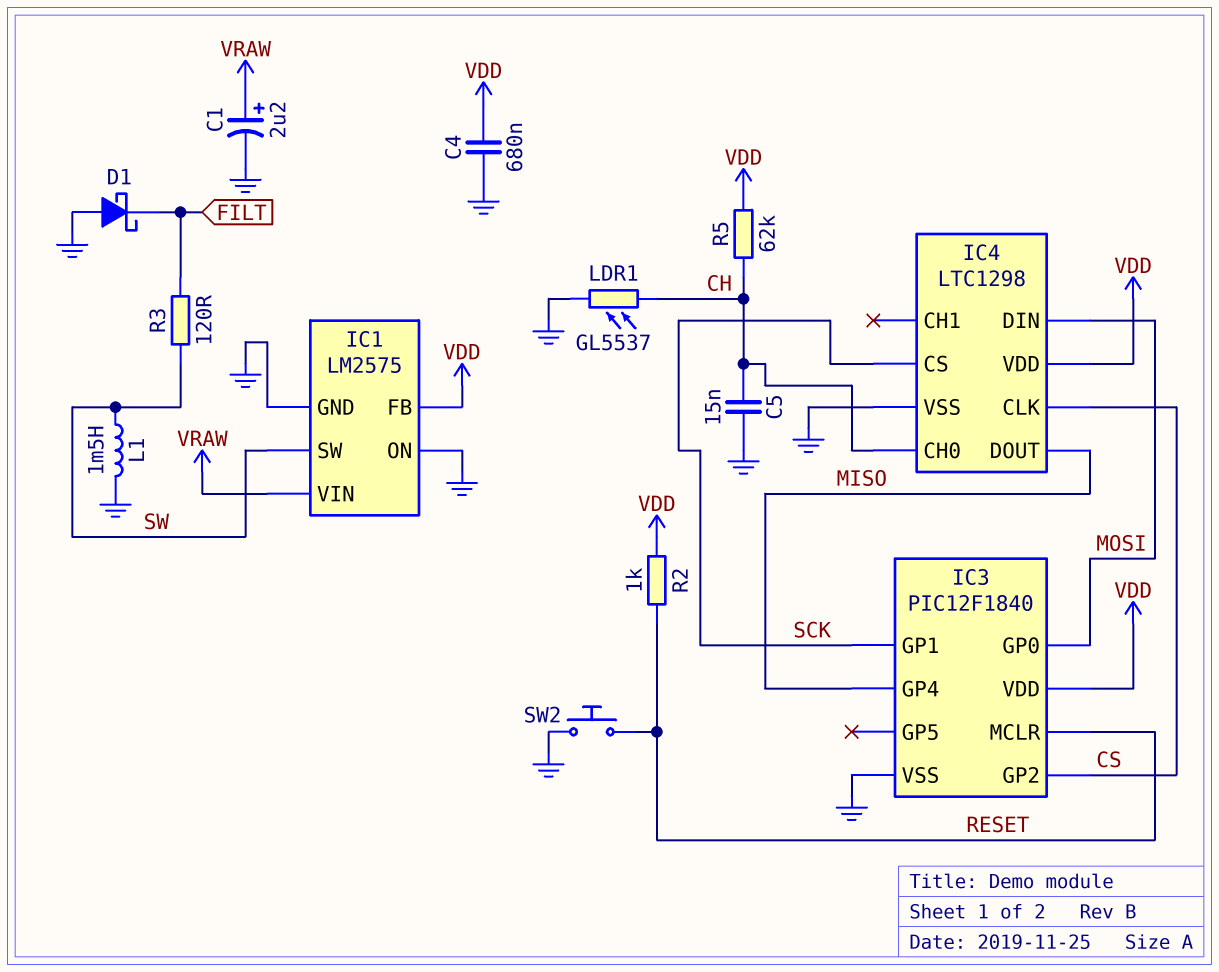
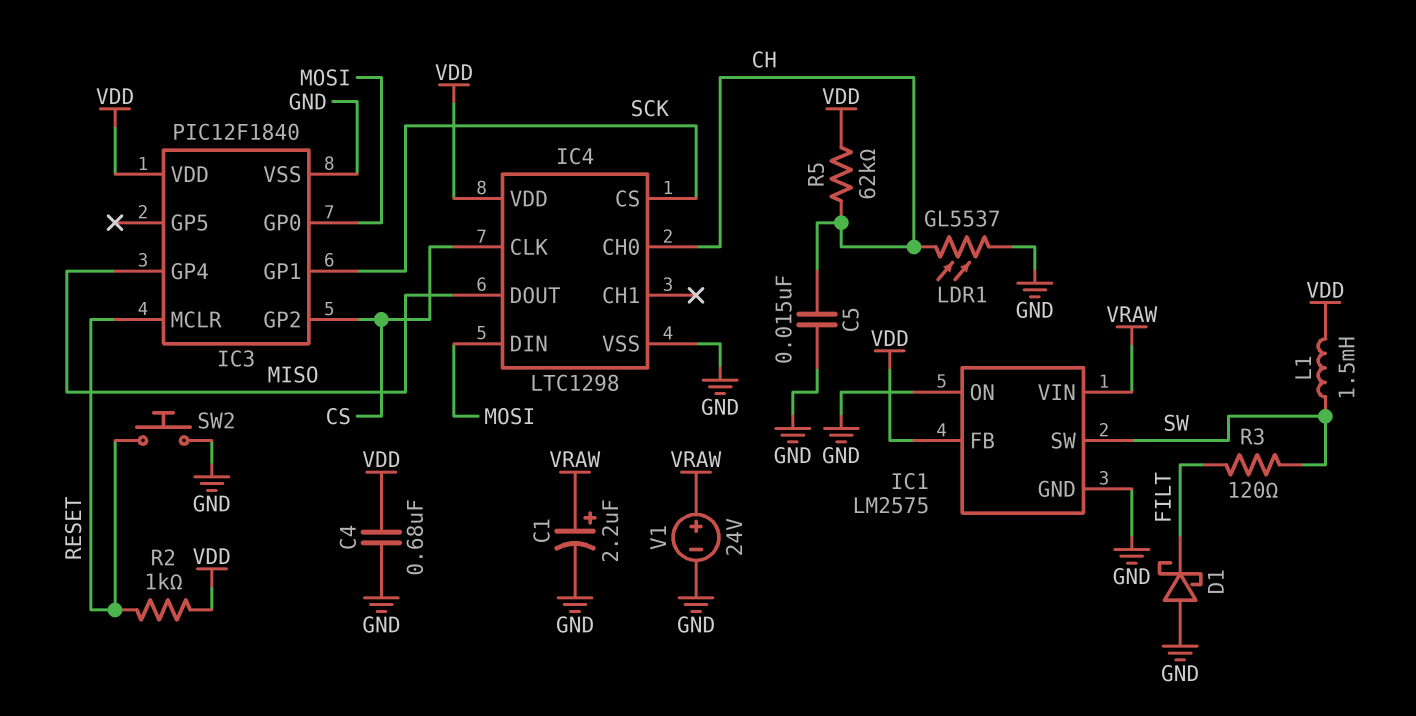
L1: 1.5mH (GND, SW) -> 1.5mH (SW, VDD)
V1: none -> 24V (plus VRAW, minus GND)

